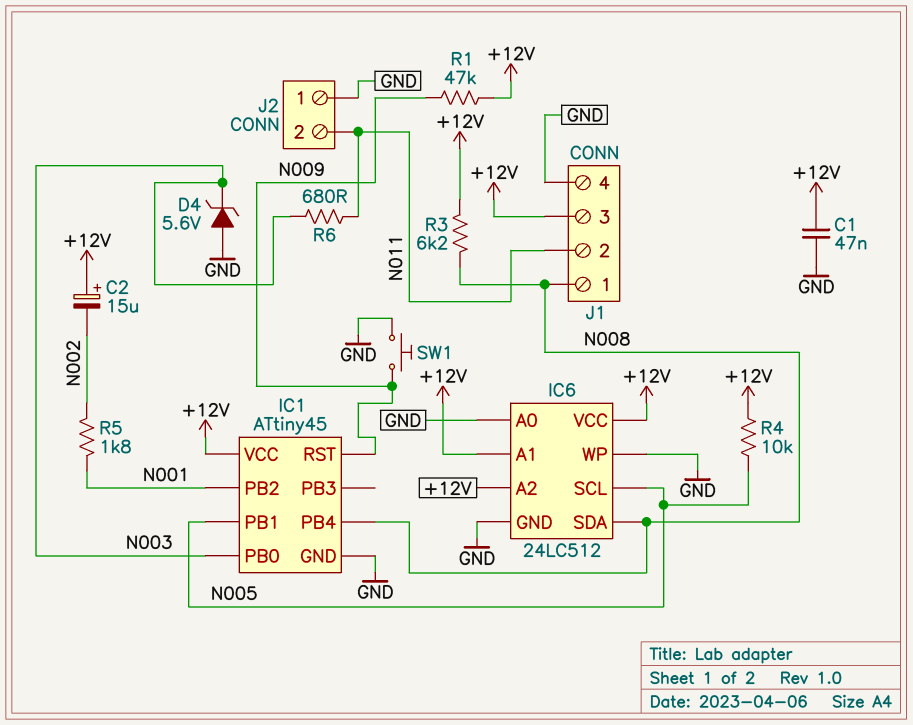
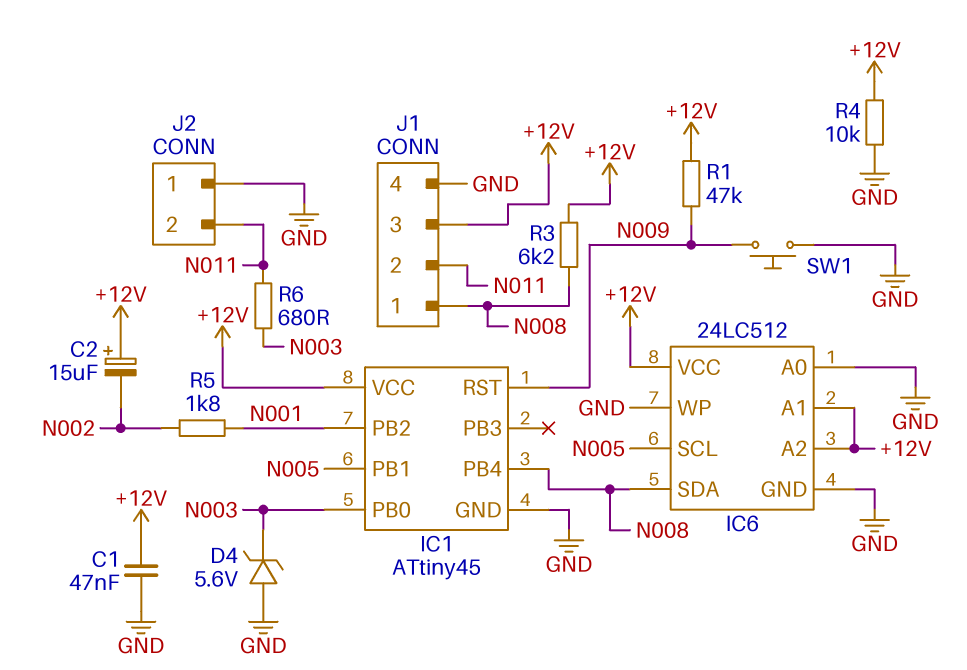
R4: 10k (+12V, N005) -> 10k (+12V, GND)

